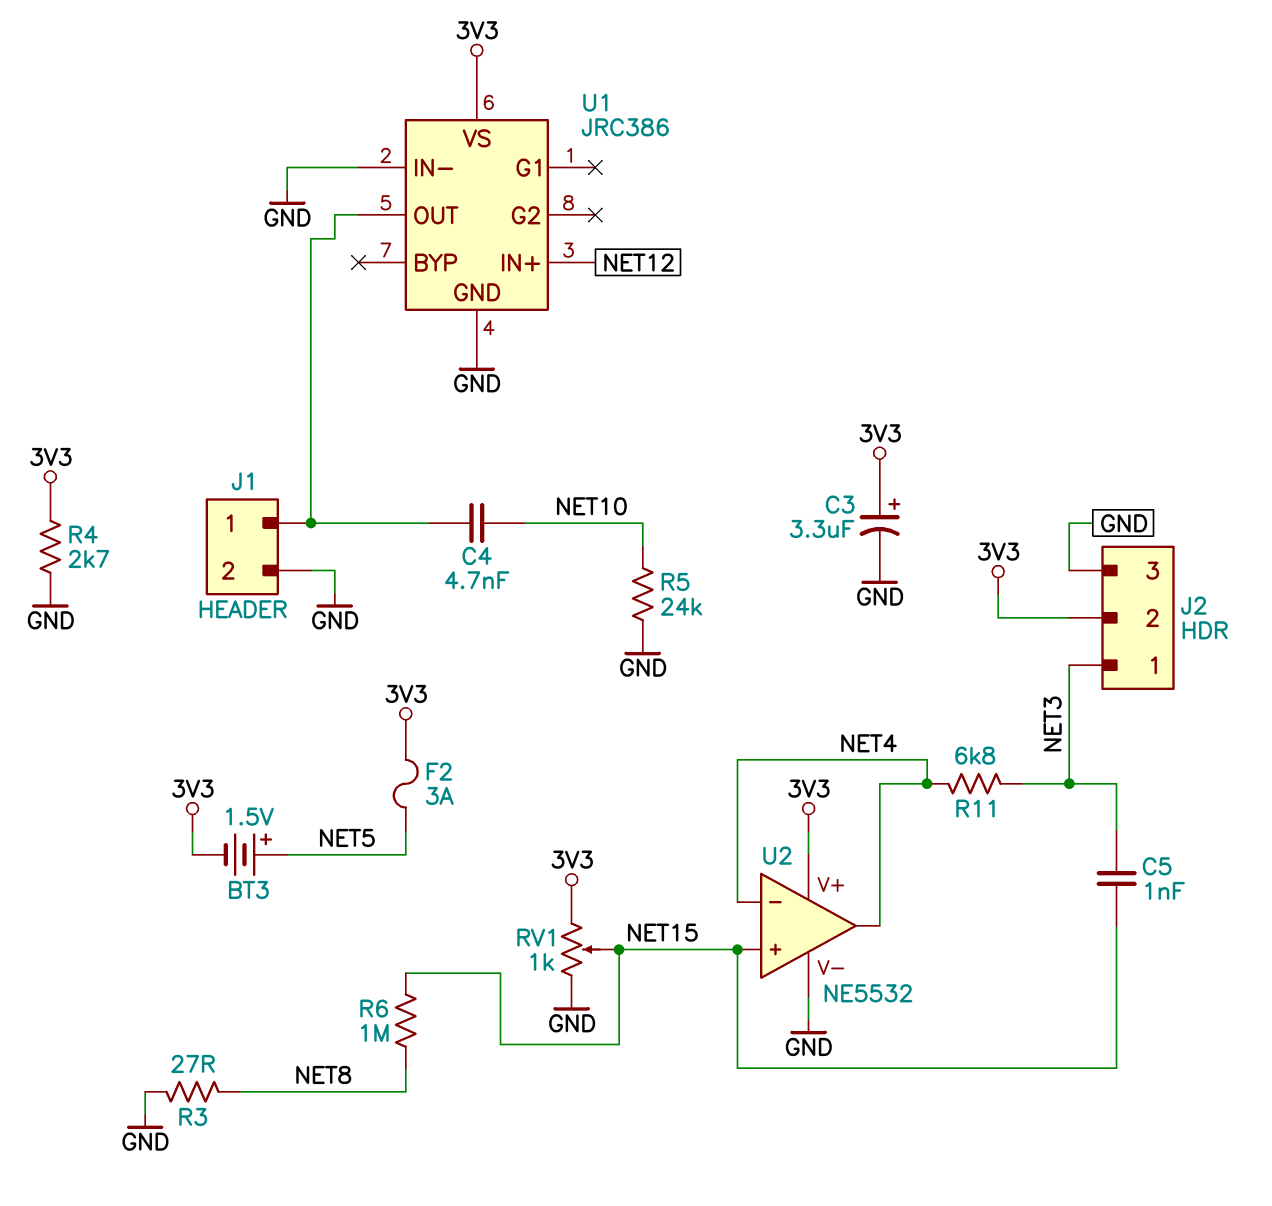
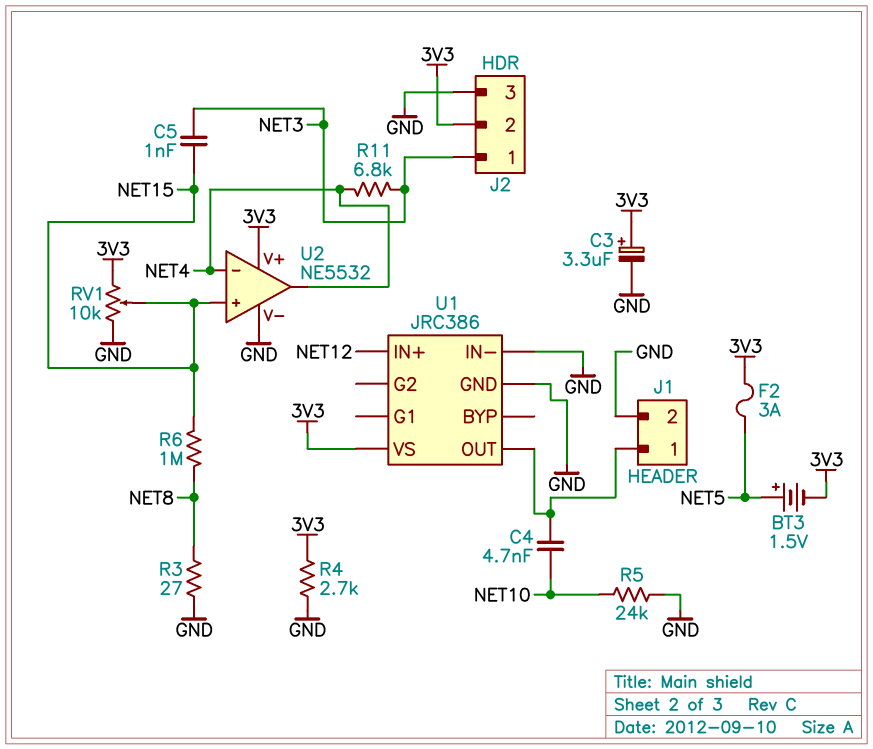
RV1: 1k (3V3, GND, wiper NET15) -> 10k (3V3, GND, wiper NET15)

